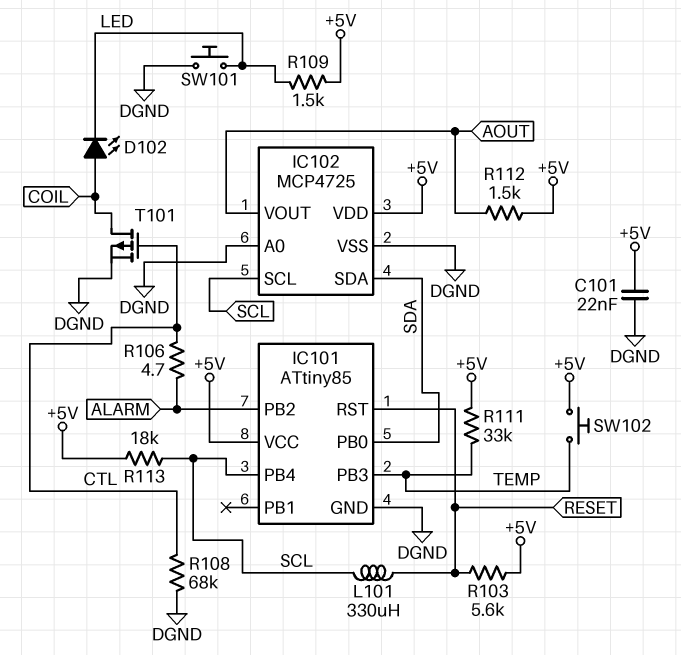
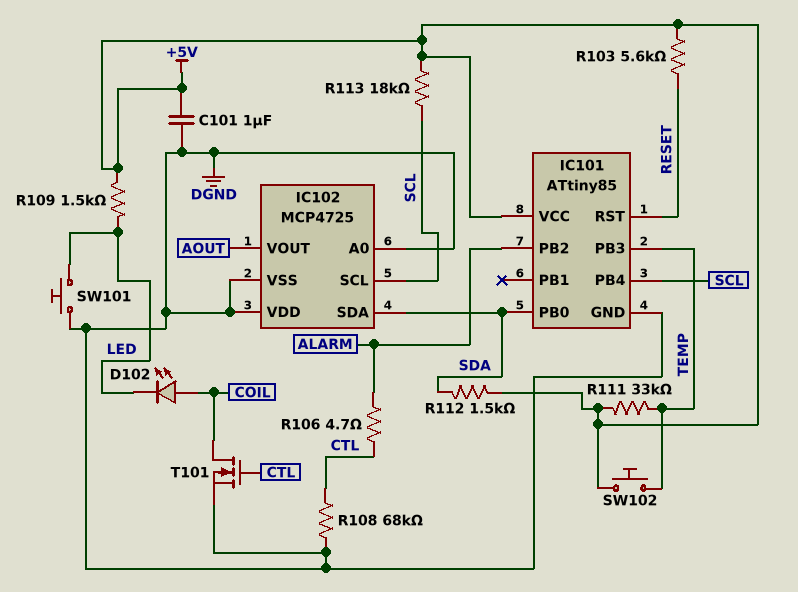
C101: 22nF (+5V, DGND) -> 1uF (+5V, DGND)
IC102 pin VDD: +5V -> DGND
L101: 330uH (RESET, SCL) -> none
R112: 1.5k (+5V, AOUT) -> 1.5k (+5V, SDA)
T101: PMOS (G CTL, D COIL, S DGND) -> NMOS (G CTL, D COIL, S DGND)

